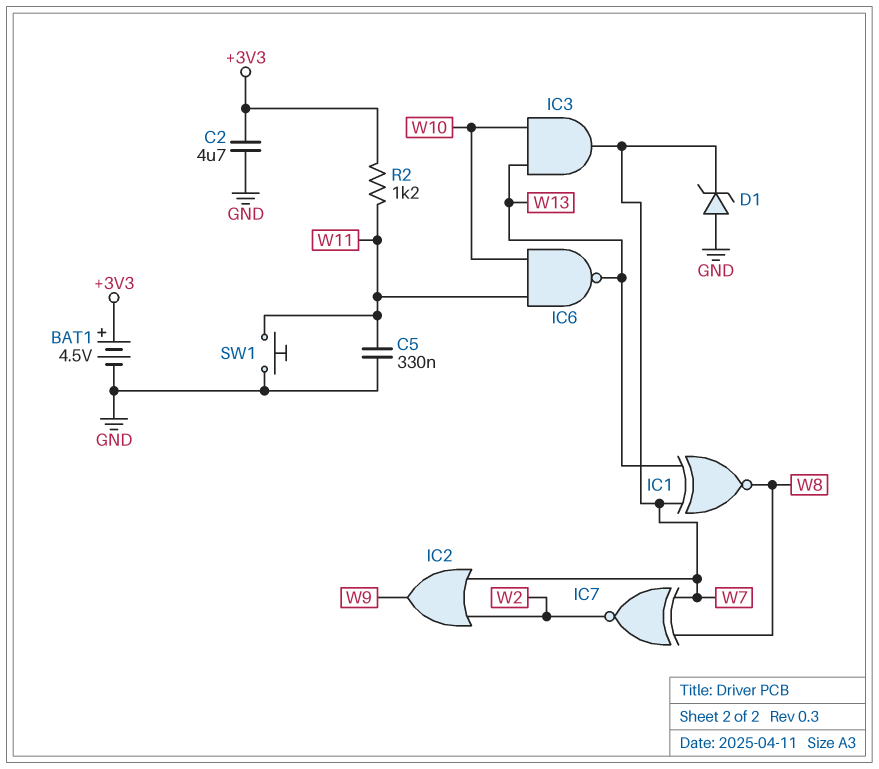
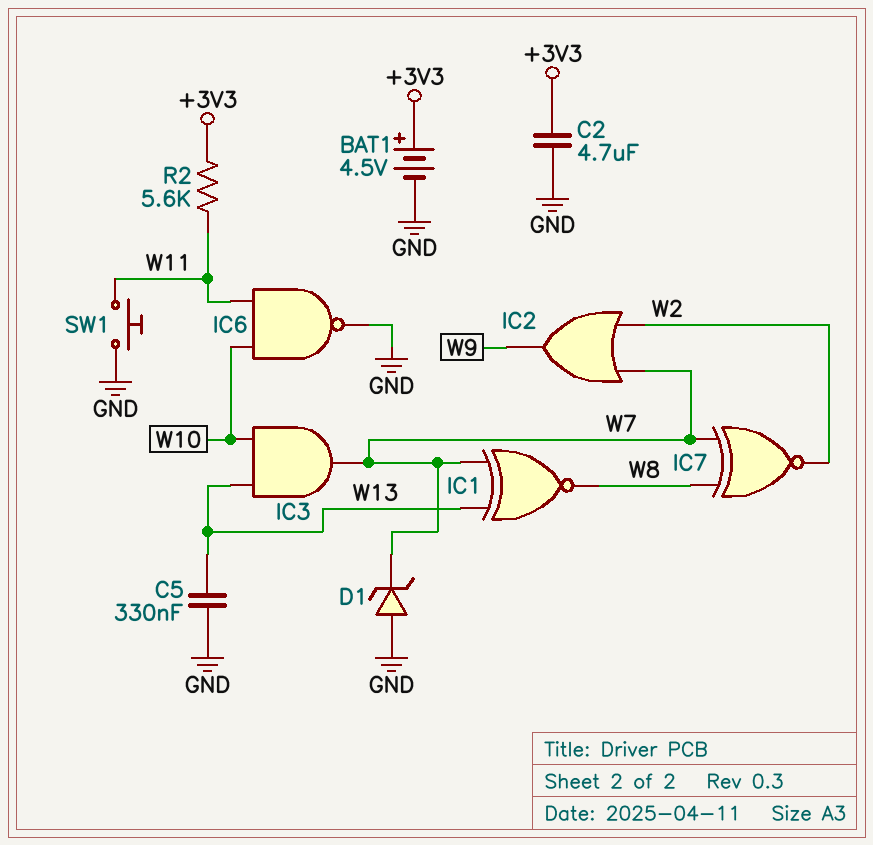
C5: 330nF (GND, W11) -> 330nF (GND, W13)
IC6: NAND (in W10, in W11, out W13) -> NAND (in W10, in W11, out GND)
R2: 1.2k (+3V3, W11) -> 5.6k (+3V3, W11)

